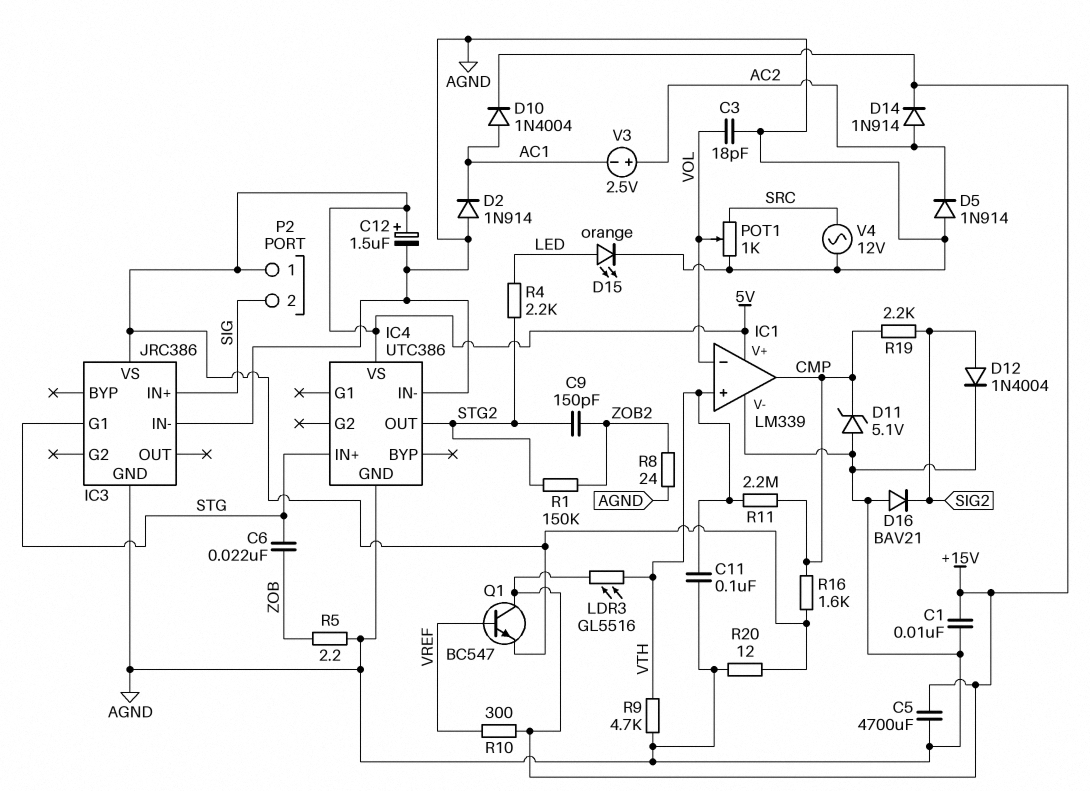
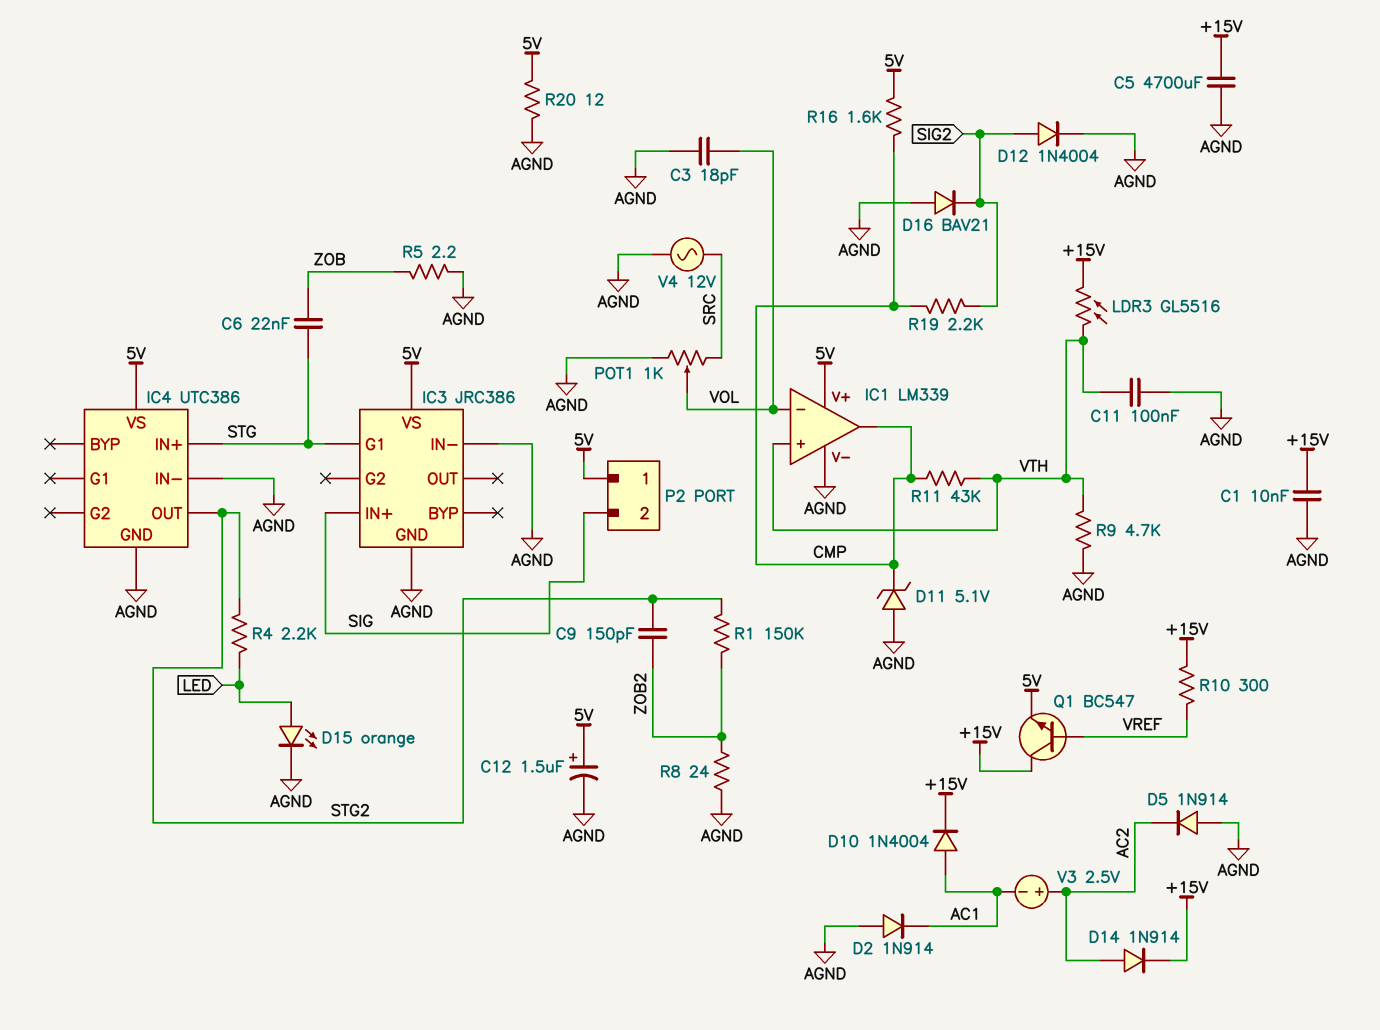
R11: 2.2M (CMP, VTH) -> 43k (CMP, VTH)

